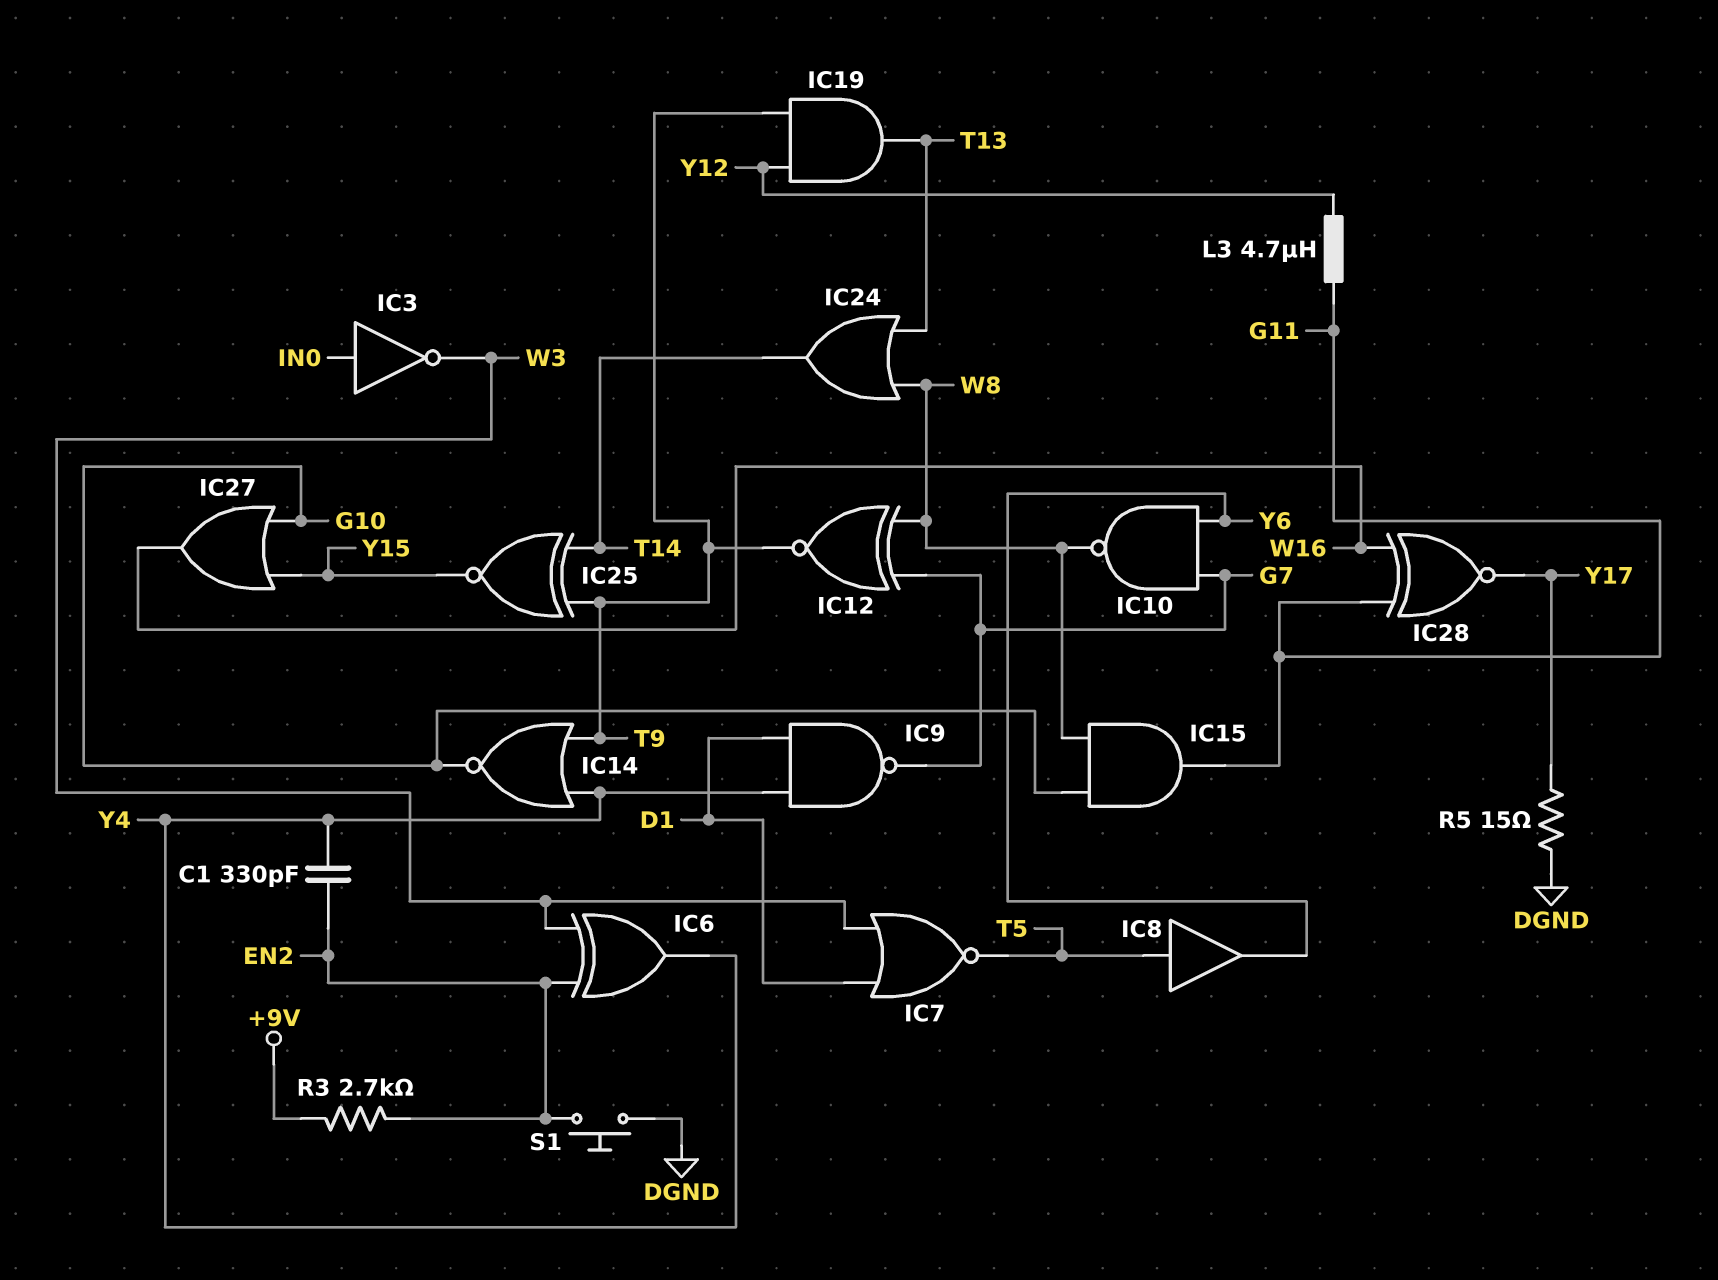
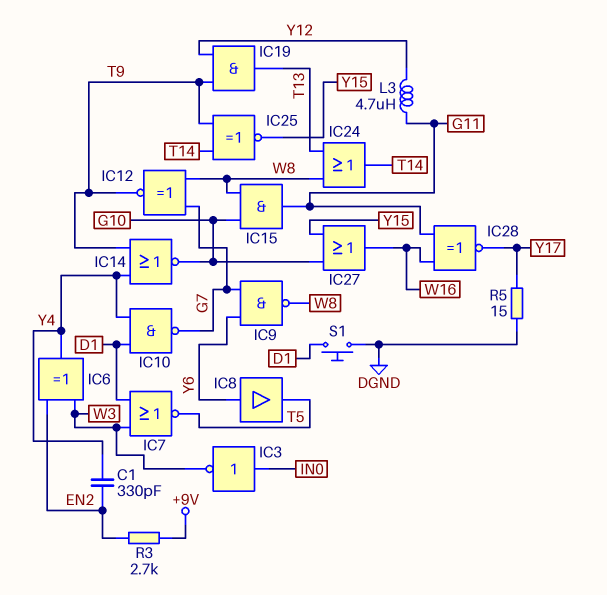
IC8: buffer (in T5, out Y6) -> buffer (in Y6, out T5)
IC9: NAND (in D1, in Y4, out G7) -> NAND (in G7, in Y6, out W8)
IC10: NAND (in G7, in Y6, out W8) -> NAND (in D1, in Y4, out G7)
S1: button (DGND, EN2) -> button (D1, DGND)

